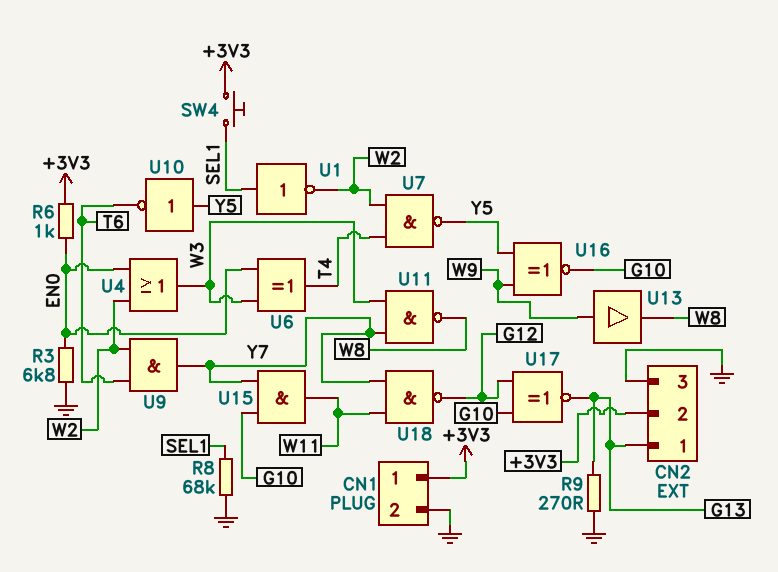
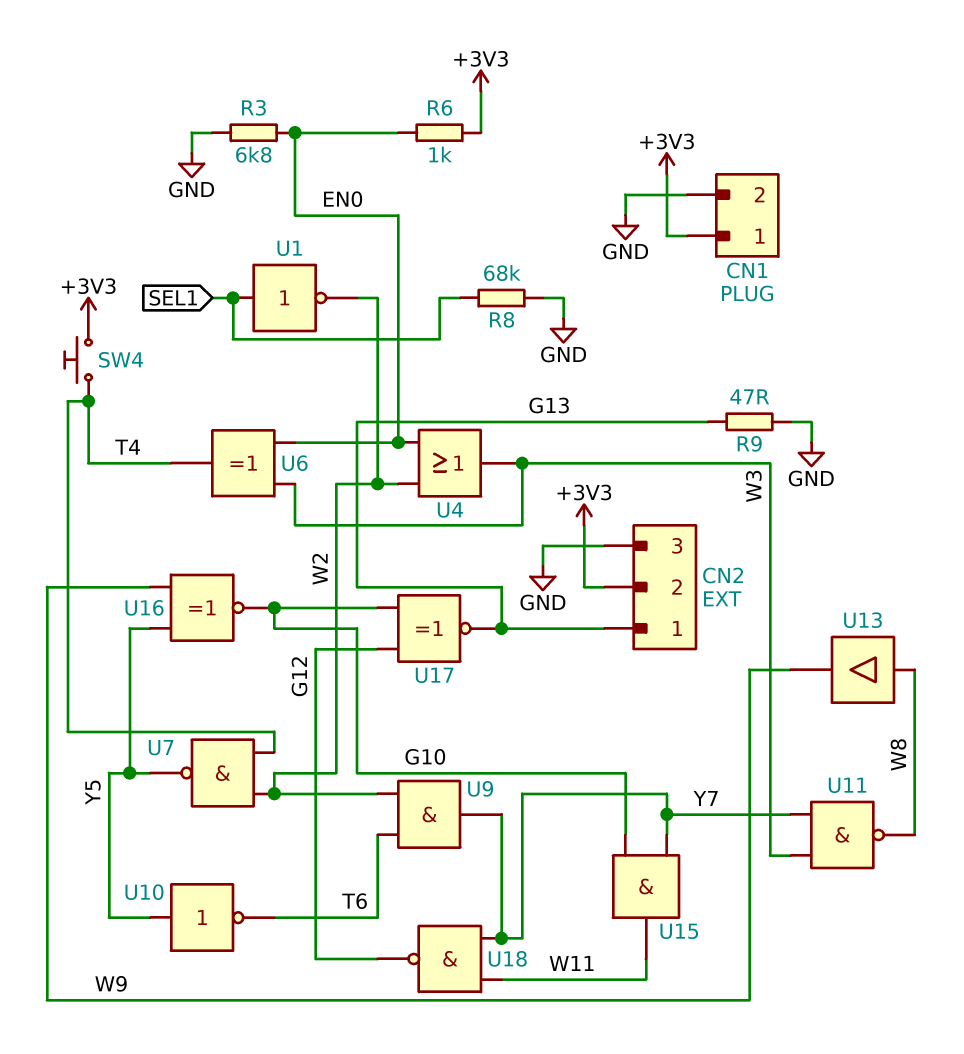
R9: 270 (G13, GND) -> 47 (G13, GND)
SW4: button (+3V3, SEL1) -> button (+3V3, T4)
U13: buffer (in W9, out W8) -> buffer (in W8, out W9)

